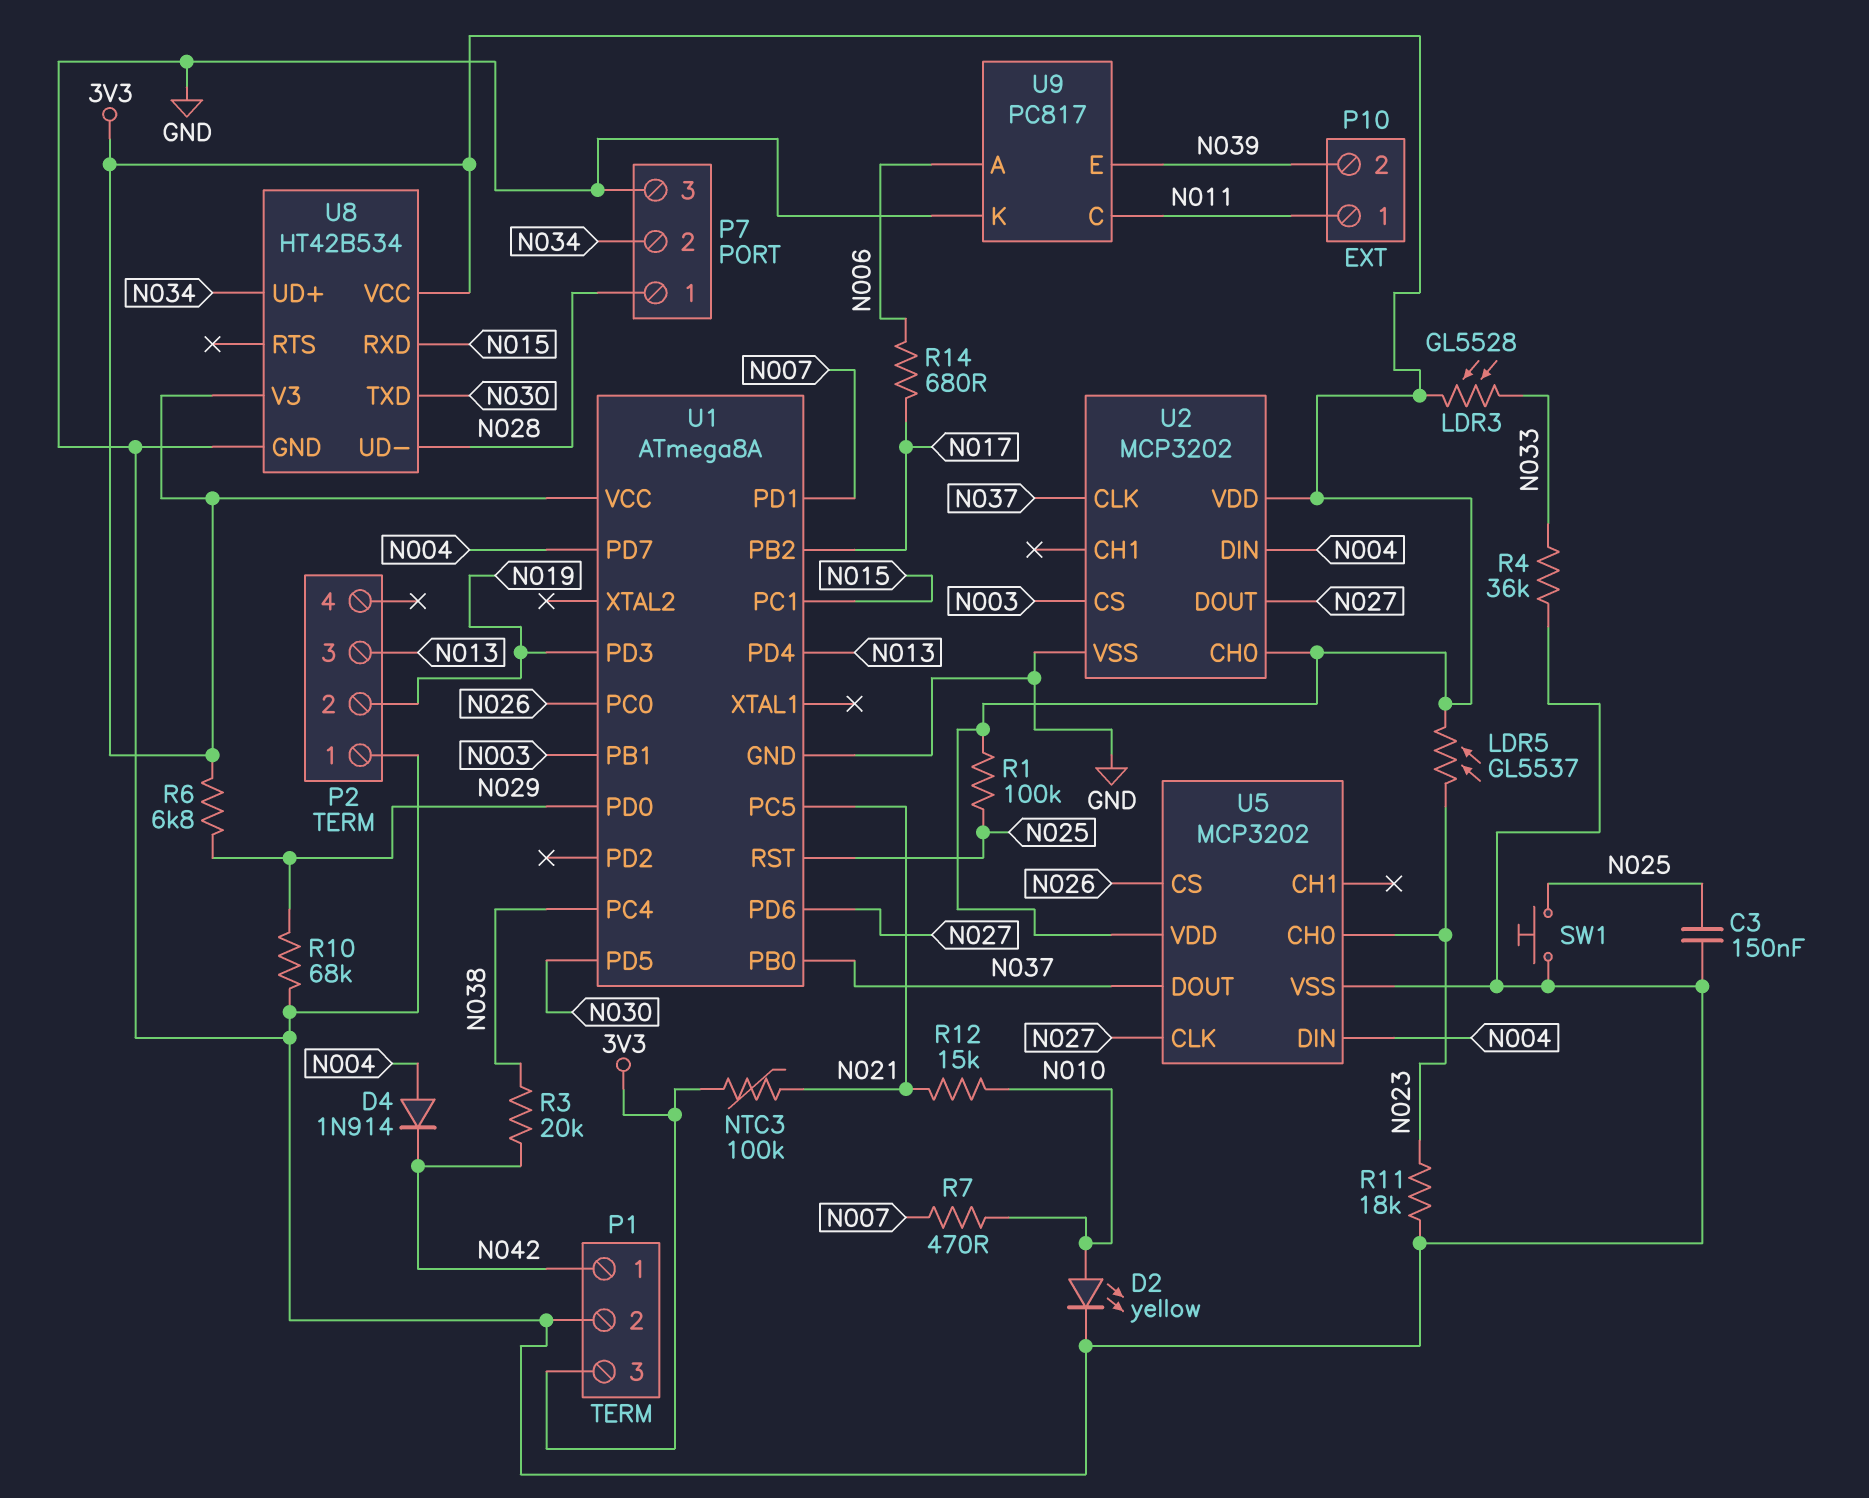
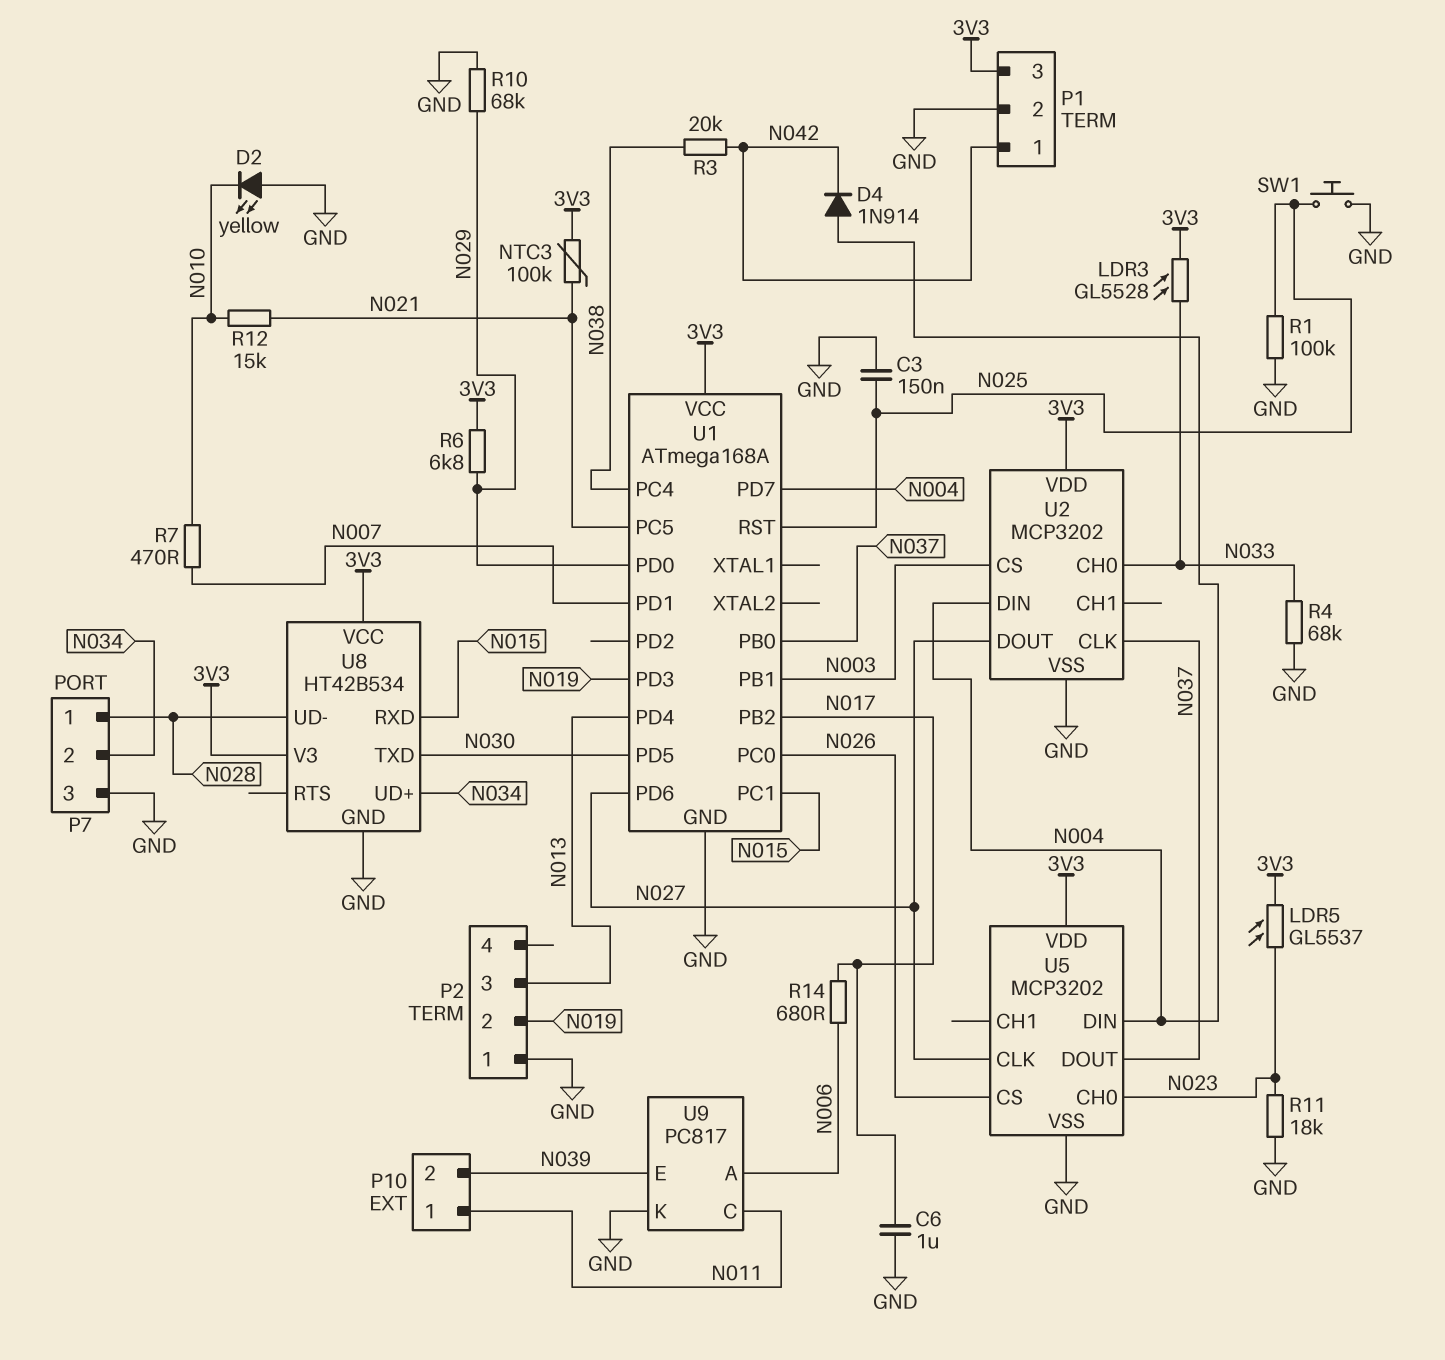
C6: none -> 1uF (GND, N017)
D2: LED yellow (A N010, K GND) -> LED yellow (A GND, K N010)
R1: 100k (3V3, N025) -> 100k (GND, N025)
R4: 36k (GND, N033) -> 68k (GND, N033)
U1: ATmega8A -> ATmega168A
U2 pin CH0: 3V3 -> N033

